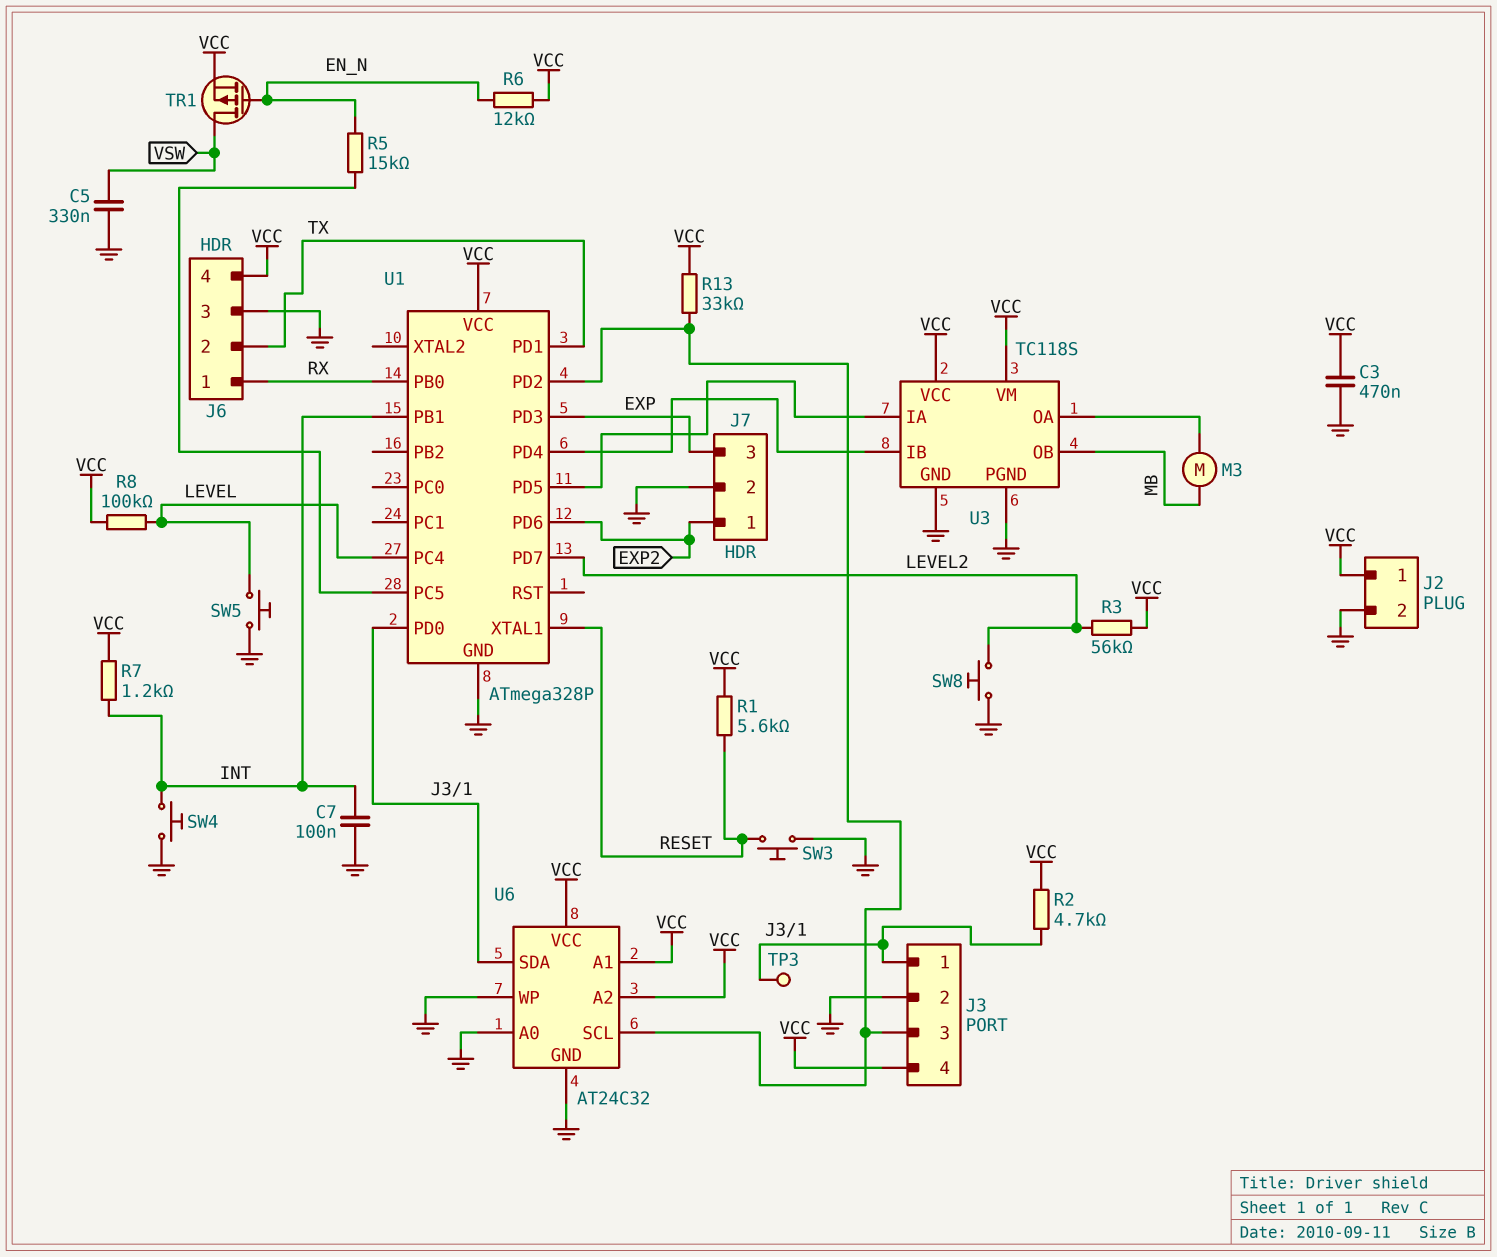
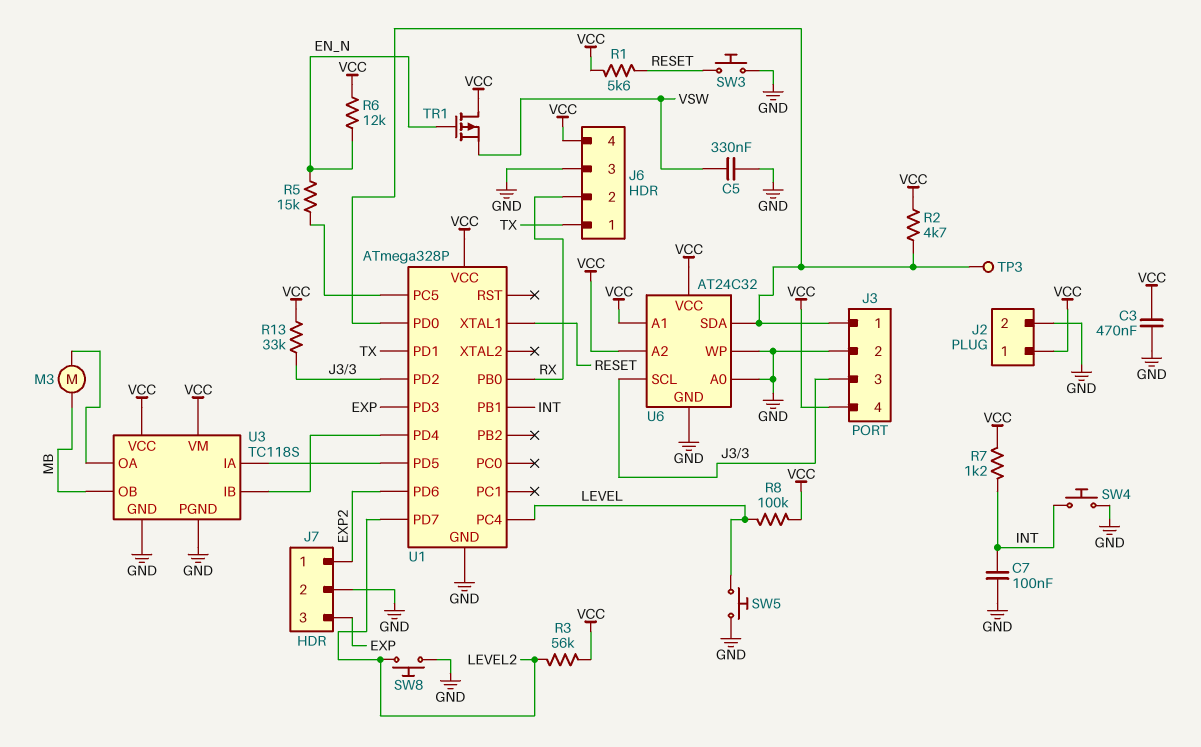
J6 pin 1: RX -> TX
J6 pin 2: TX -> RX
TR1: PMOS (G EN_N, D VSW, S VCC) -> PMOS (G EN_N, D VCC, S VSW)

